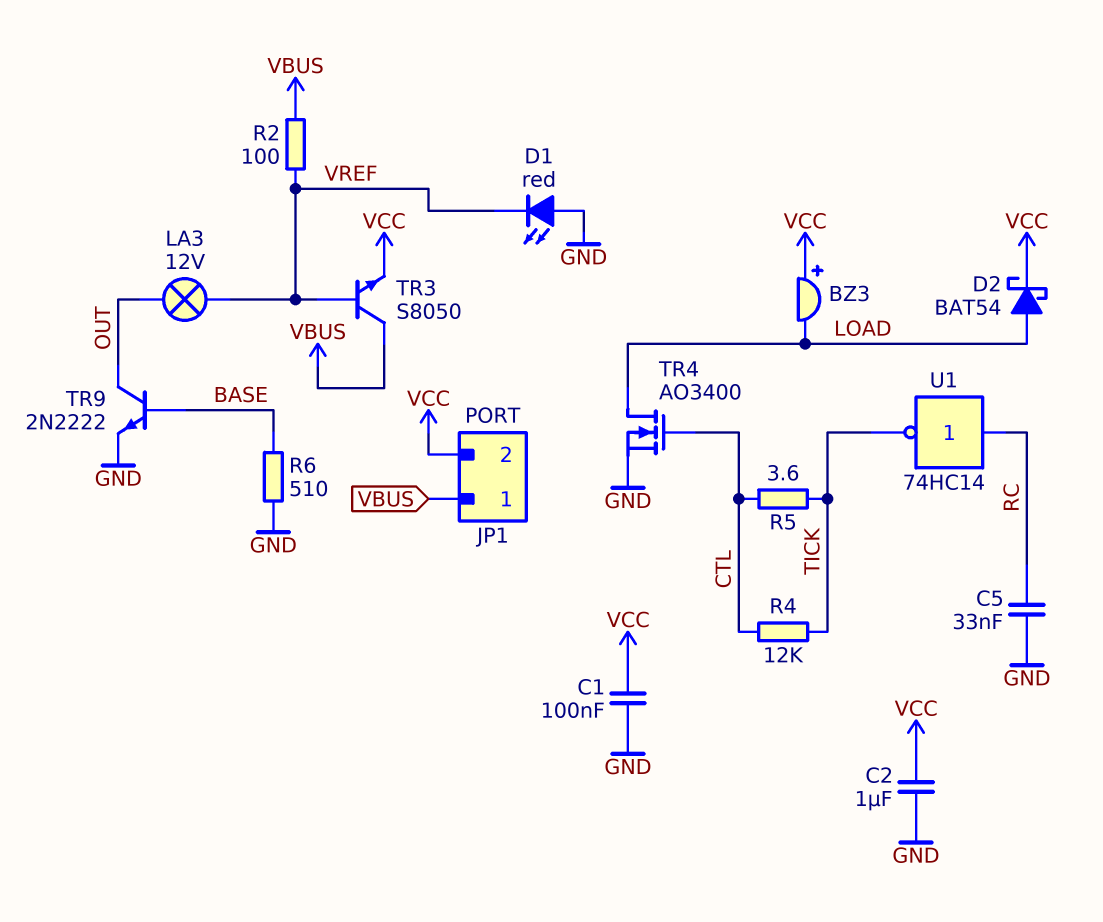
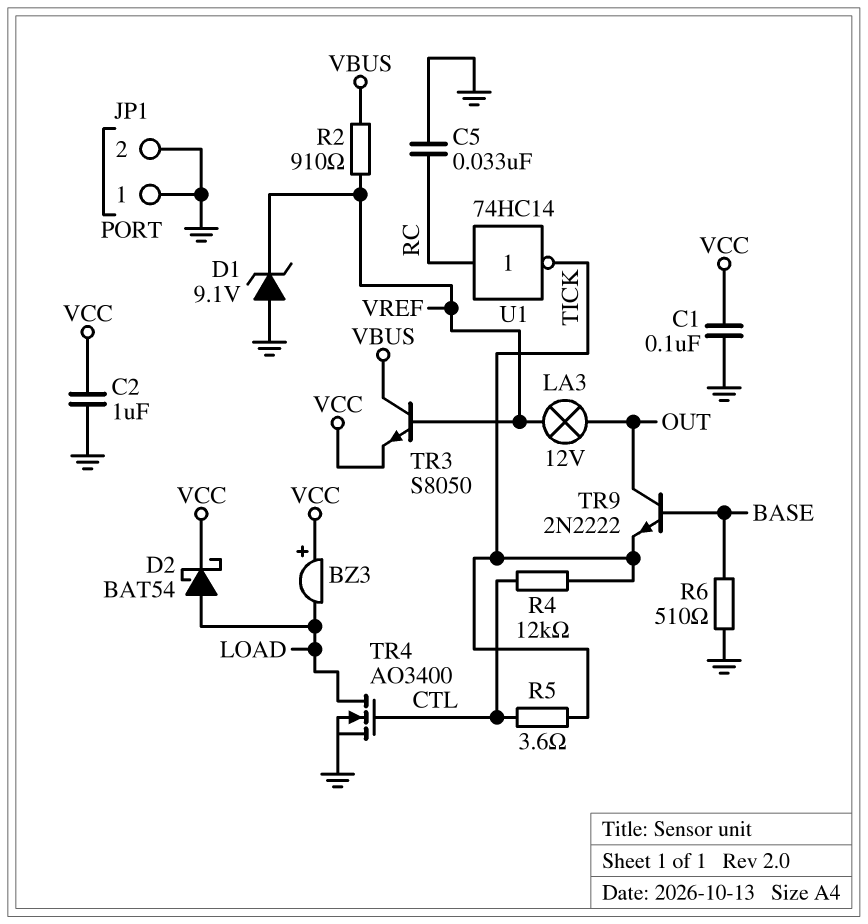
D1: LED red (A GND, K VREF) -> zener 9.1V (A GND, K VREF)
JP1 pin 1: VBUS -> GND
JP1 pin 2: VCC -> GND
R2: 100 (VBUS, VREF) -> 910 (VBUS, VREF)
TR9: NPN 2N2222 (B BASE, C OUT, E GND) -> NPN 2N2222 (B BASE, C OUT, E TICK)

